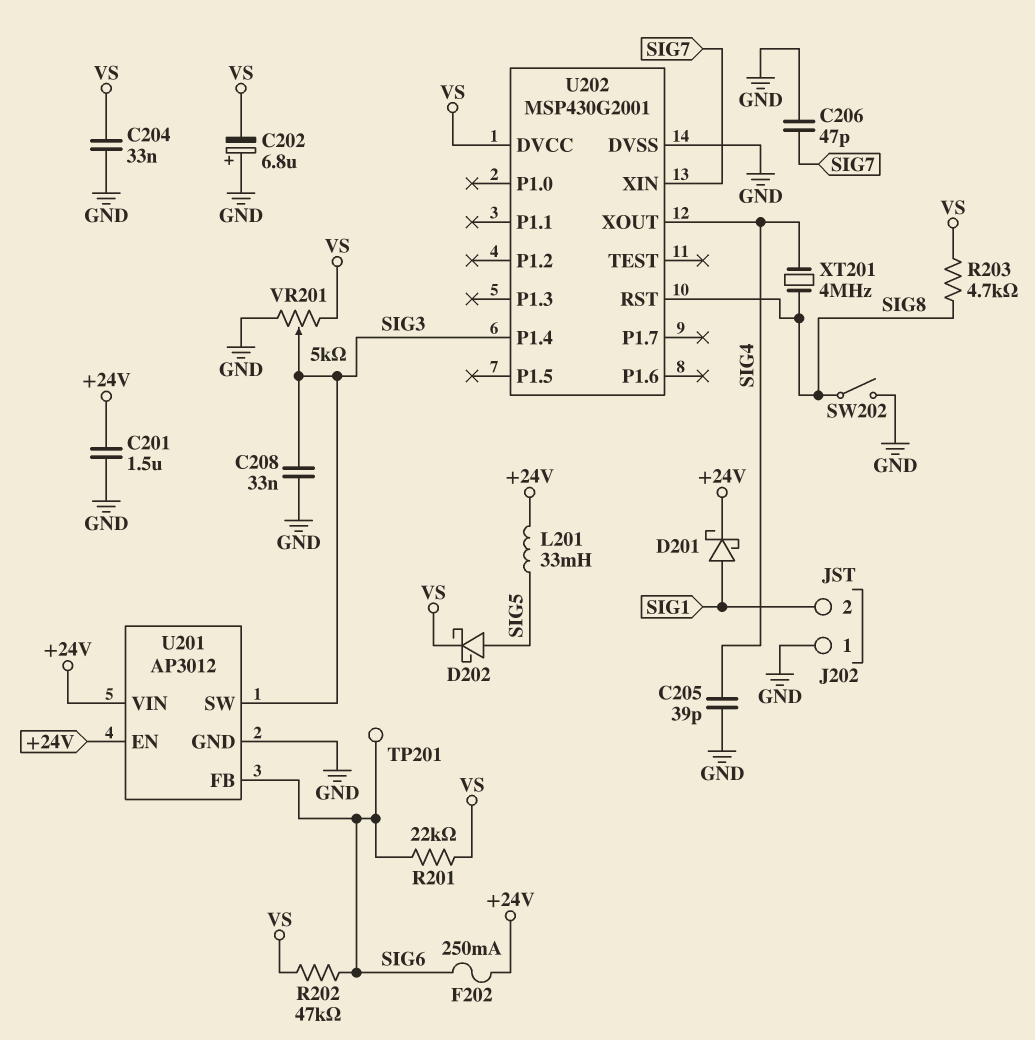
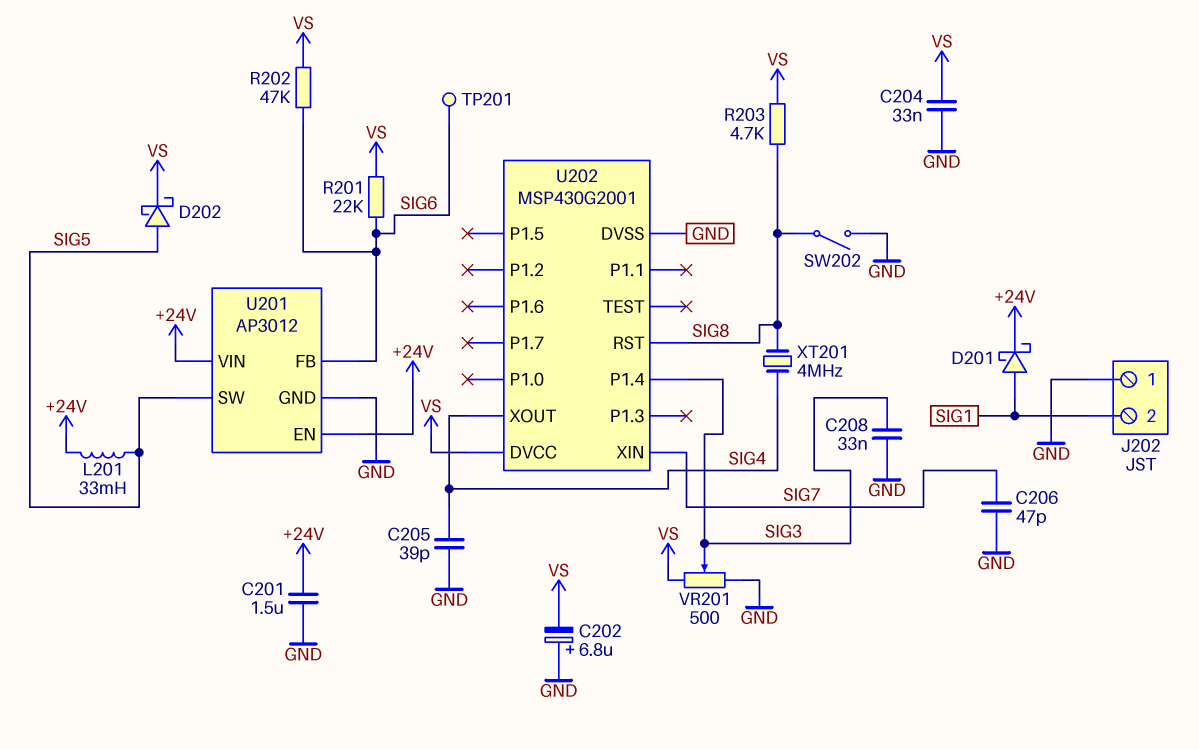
F202: 250mA (+24V, SIG6) -> none
U201 pin SW: SIG3 -> SIG5
VR201: 5k (GND, VS, wiper SIG3) -> 500 (GND, VS, wiper SIG3)

